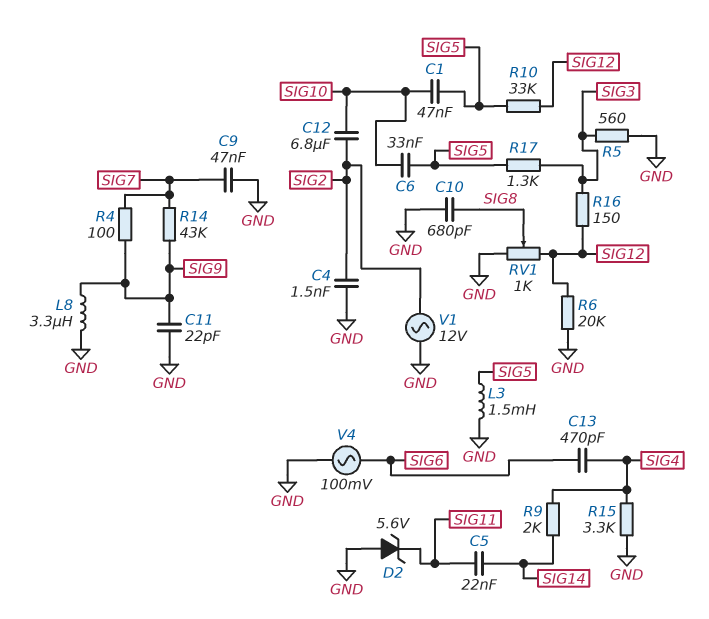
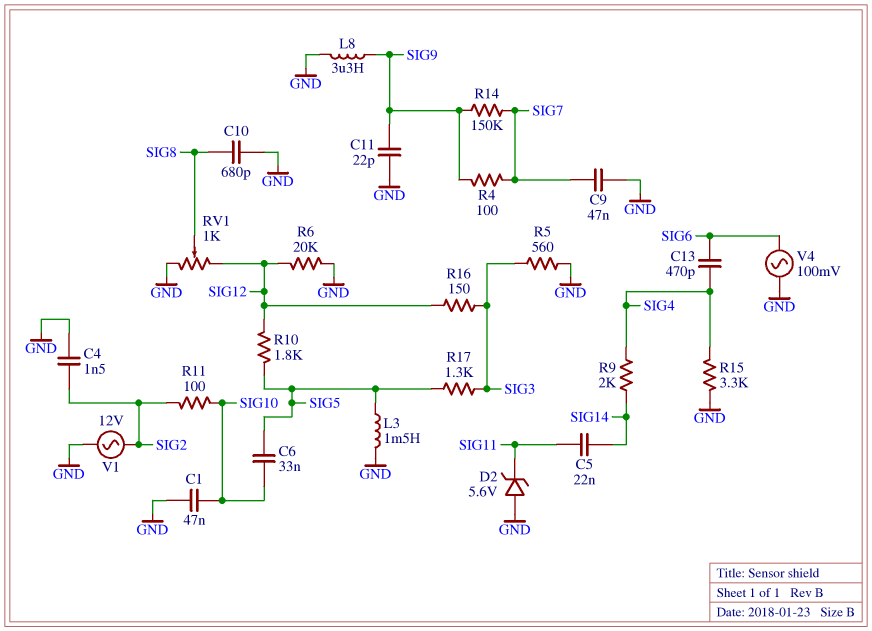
C1: 47nF (SIG5, SIG10) -> 47nF (GND, SIG10)
C12: 6.8uF (SIG2, SIG10) -> none
R10: 33k (SIG5, SIG12) -> 1.8k (SIG5, SIG12)
R11: none -> 100 (SIG2, SIG10)
R14: 43k (SIG7, SIG9) -> 150k (SIG7, SIG9)

